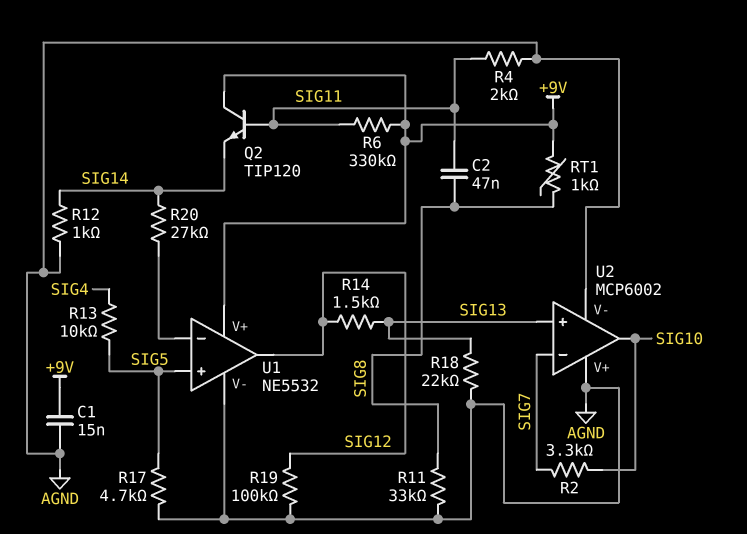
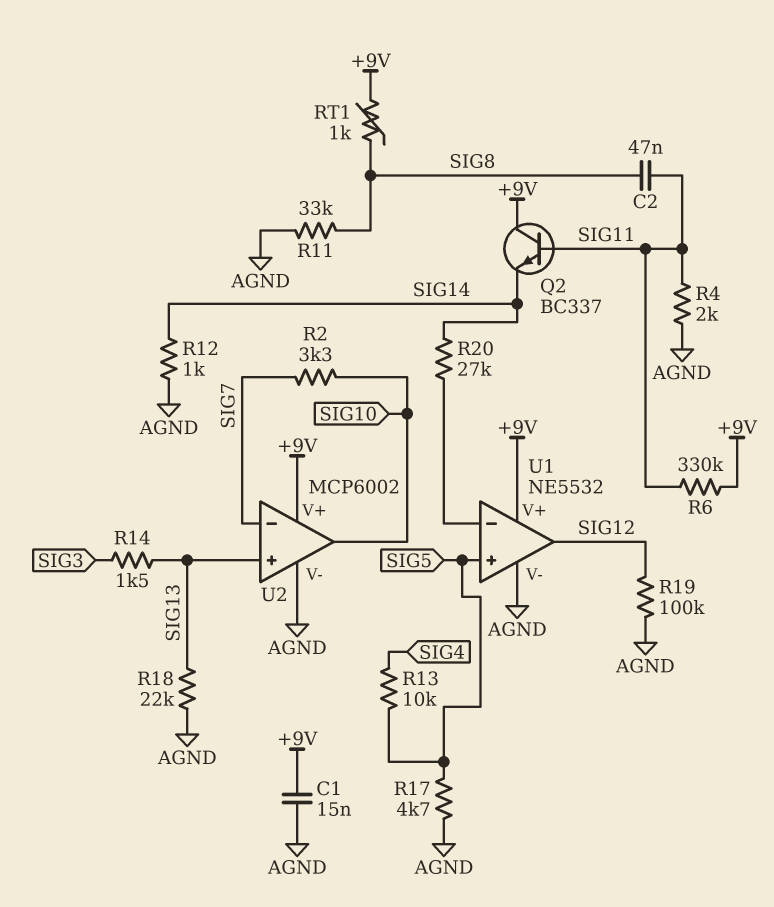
Q2: NPN TIP120 (B SIG11, C +9V, E SIG14) -> NPN BC337 (B SIG11, C +9V, E SIG14)
R14: 1.5k (SIG12, SIG13) -> 1.5k (SIG3, SIG13)
U2 pin V+: AGND -> +9V

